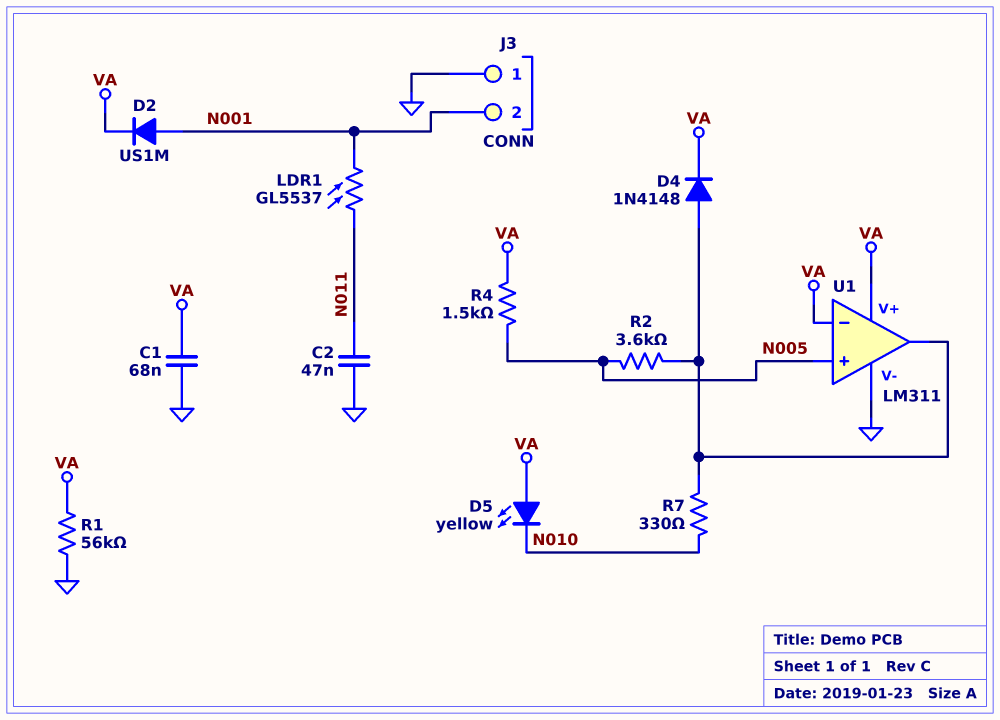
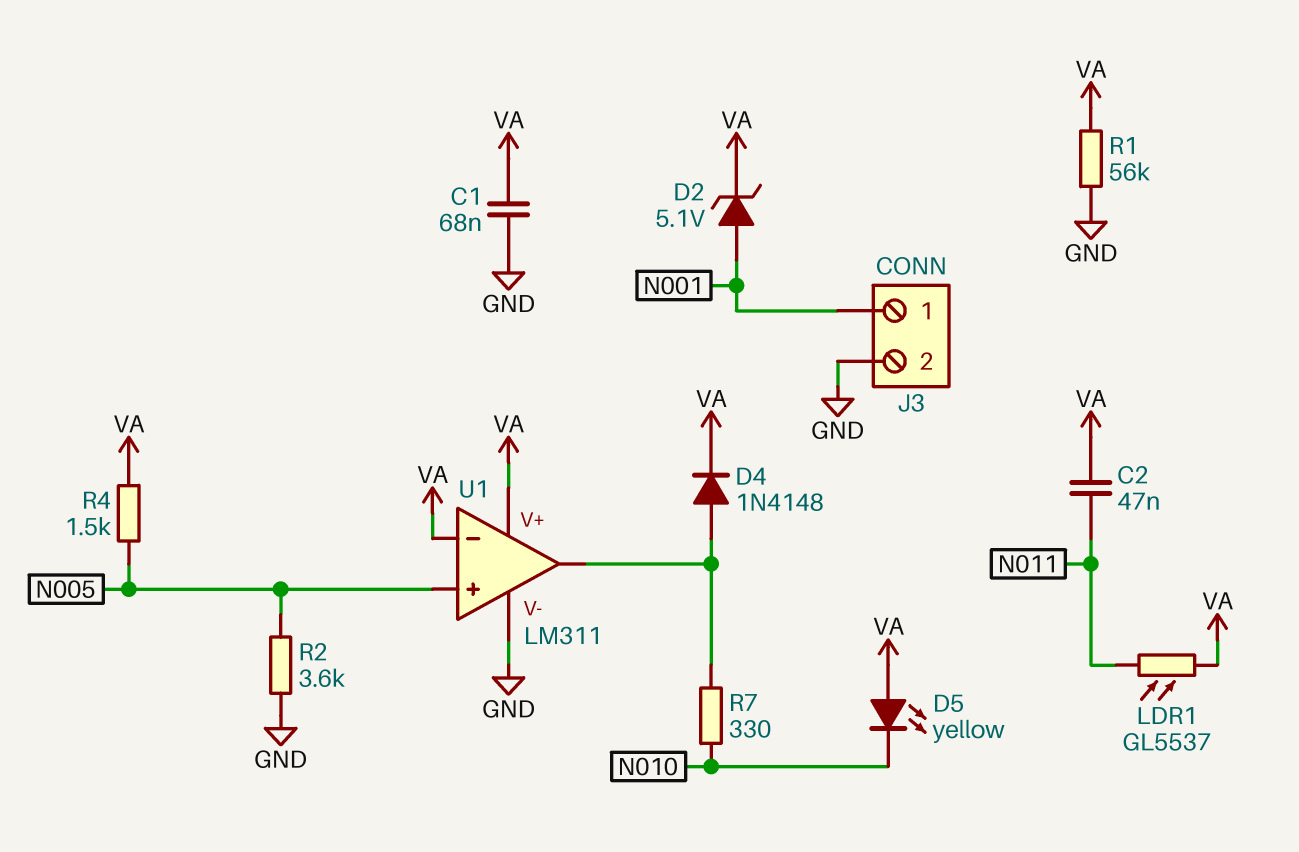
C2: 47nF (GND, N011) -> 47nF (N011, VA)
D2: diode US1M (A N001, K VA) -> zener 5.1V (A N001, K VA)
J3 pin 1: GND -> N001
J3 pin 2: N001 -> GND
LDR1: GL5537 (N001, N011) -> GL5537 (N011, VA)
R2: 3.6k (N005, U1/out) -> 3.6k (GND, N005)

